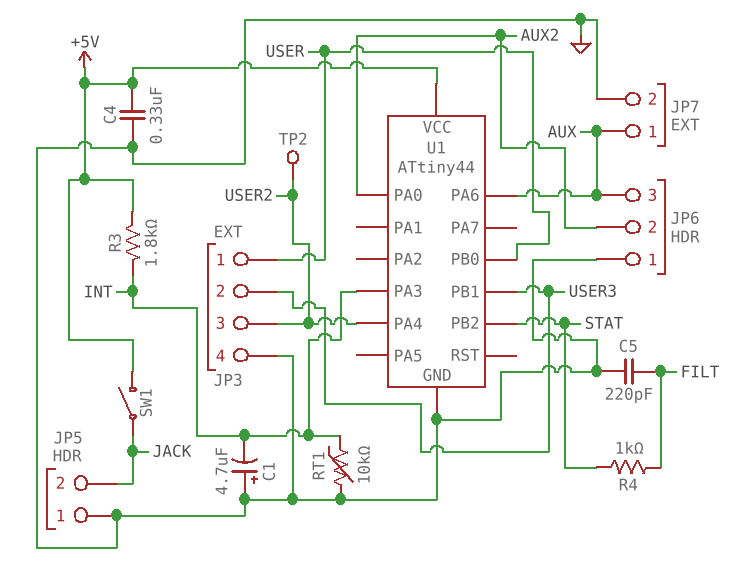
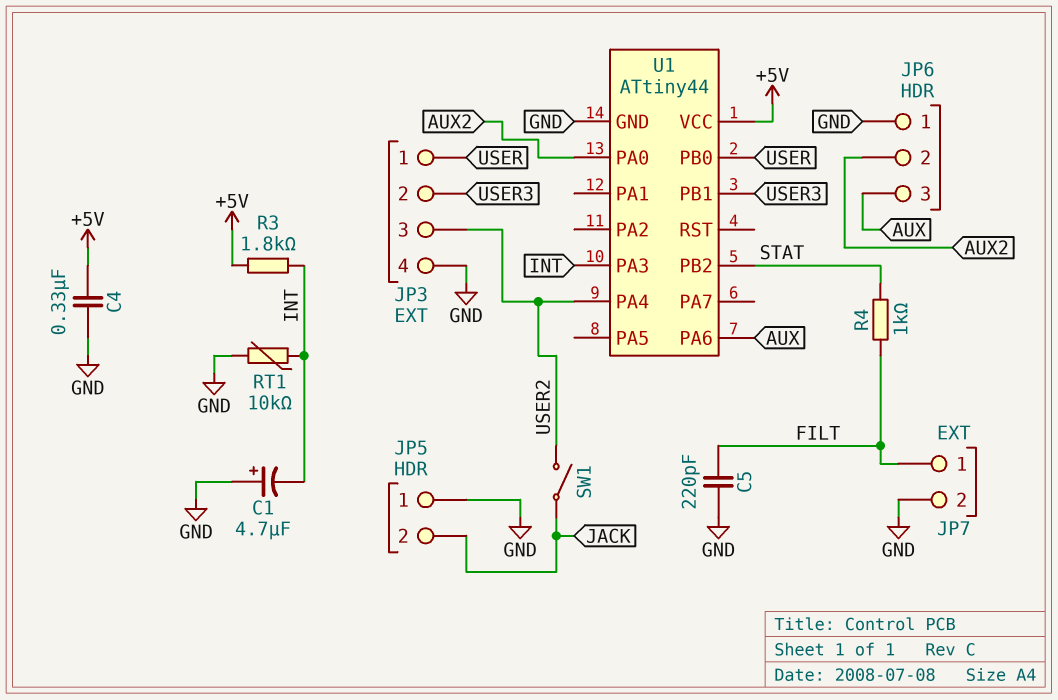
JP7 pin 1: AUX -> FILT
SW1: switch (+5V, JACK) -> switch (JACK, USER2)
TP2: test point (USER2) -> none

